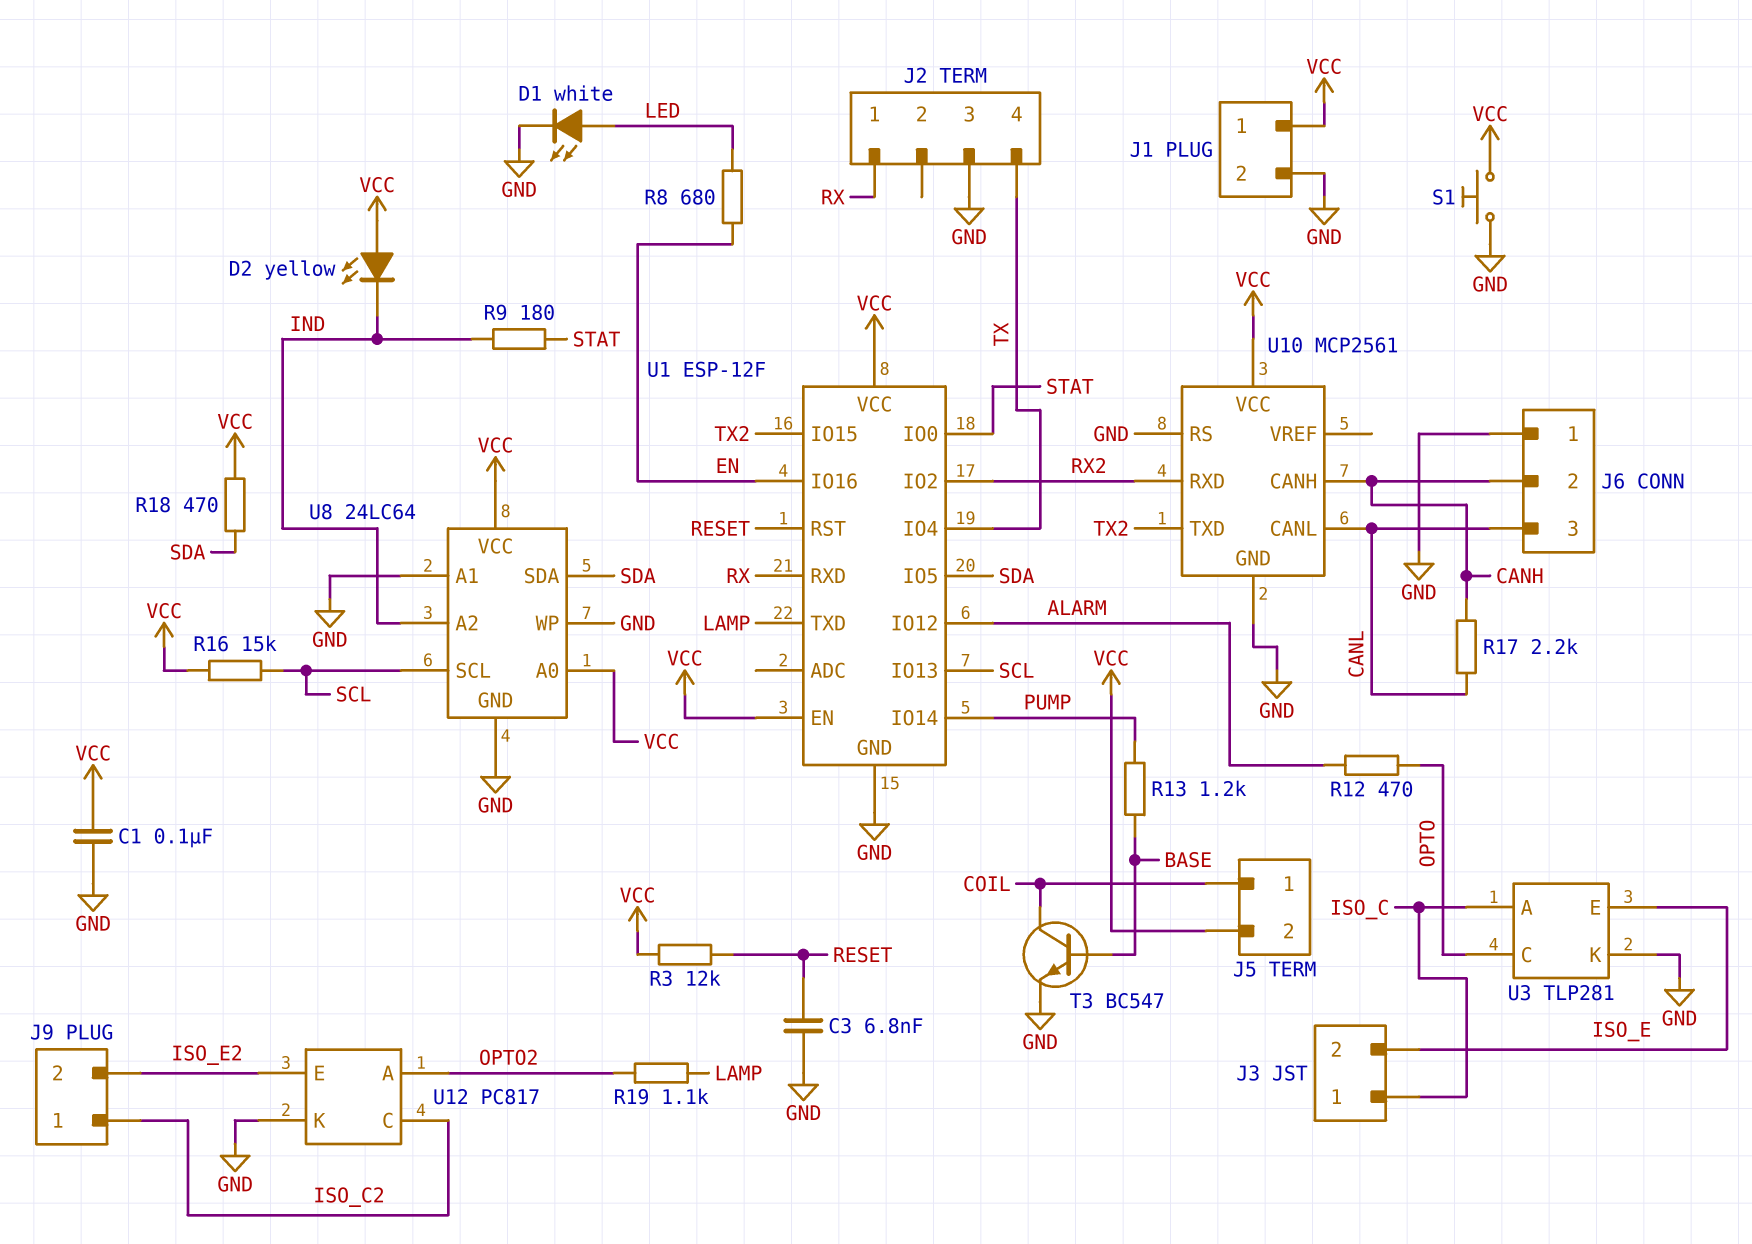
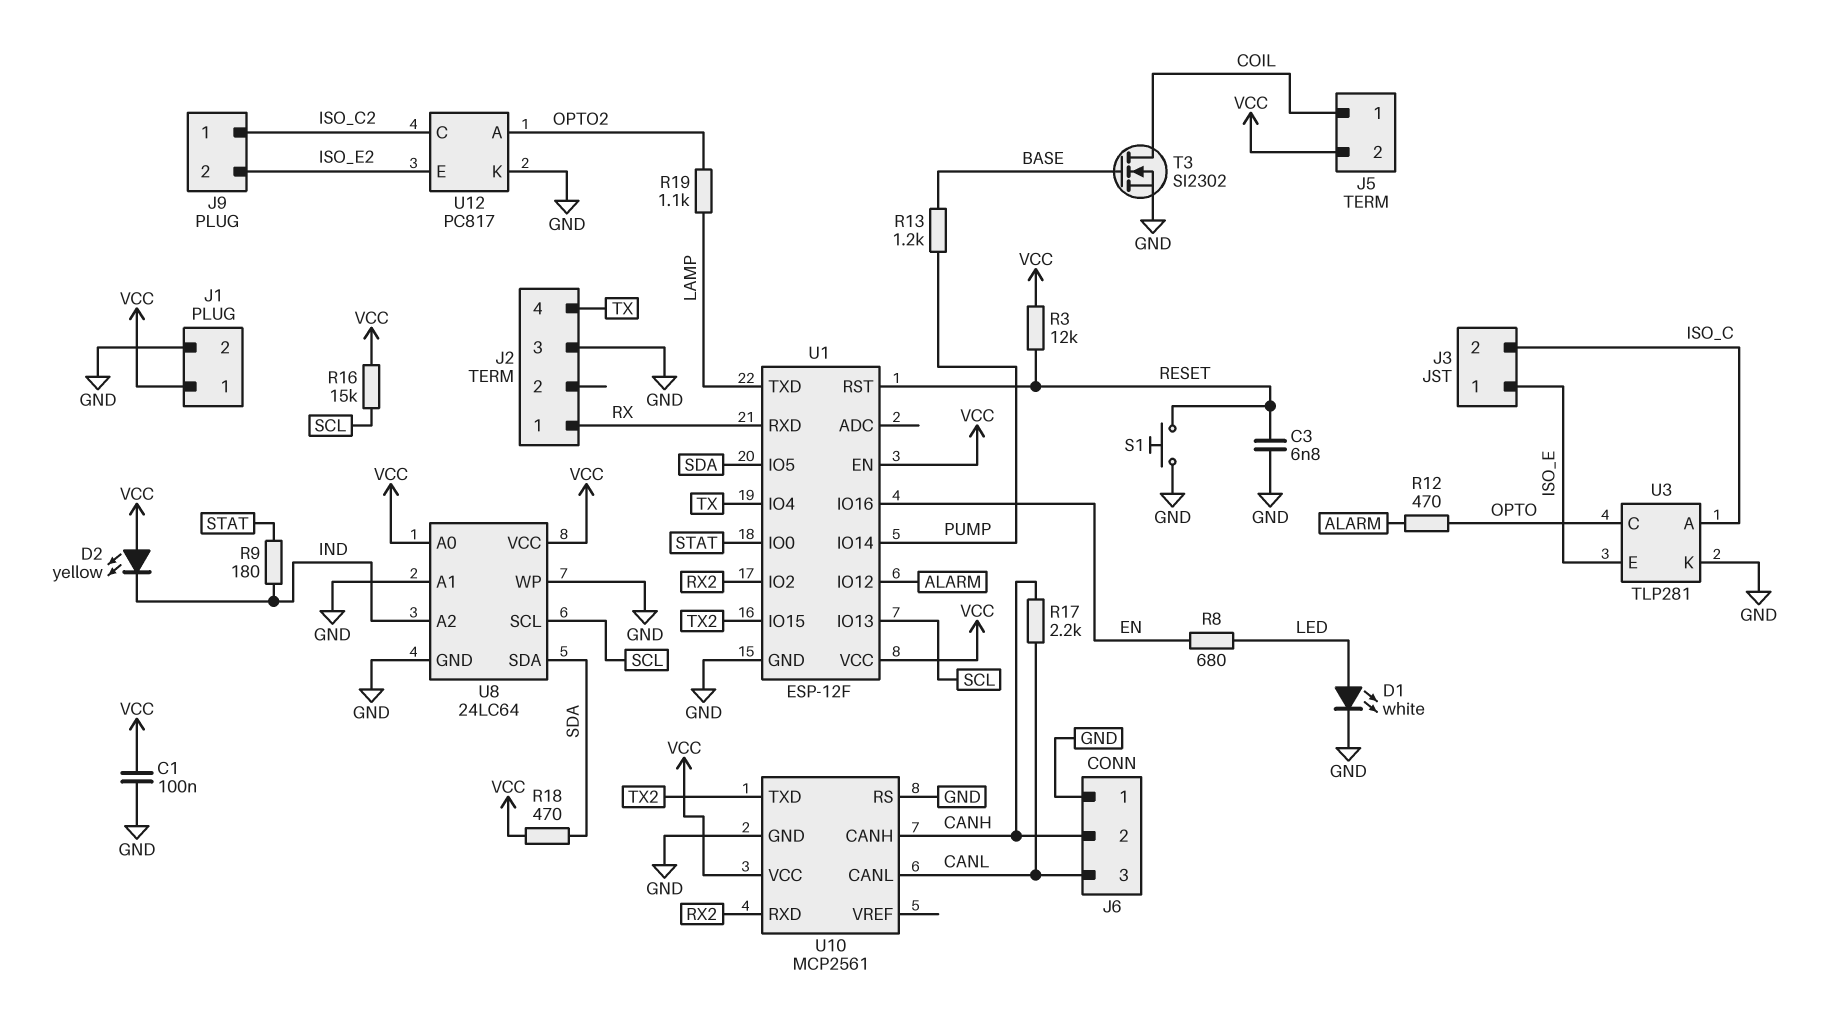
J3 pin 1: ISO_C -> ISO_E
J3 pin 2: ISO_E -> ISO_C
S1: button (GND, VCC) -> button (GND, RESET)
T3: NPN BC547 (B BASE, C COIL, E GND) -> NMOS SI2302 (G BASE, D COIL, S GND)

